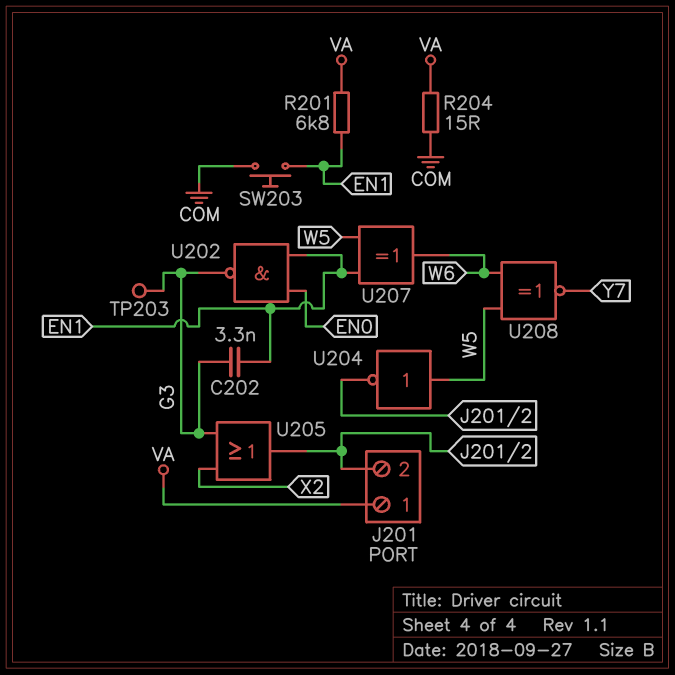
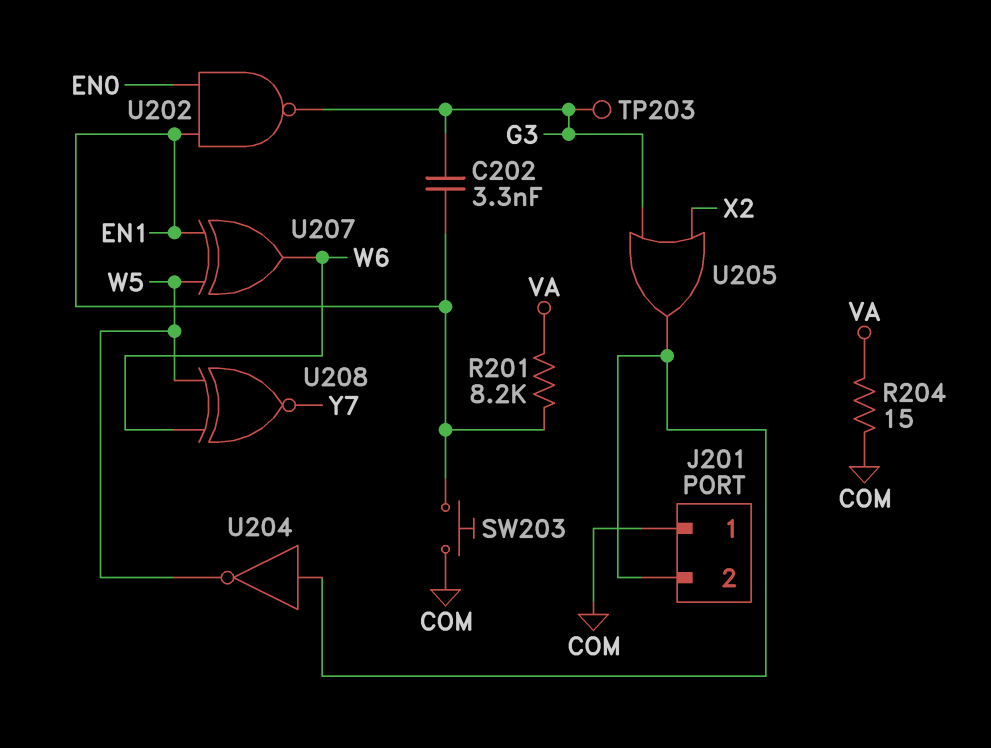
J201 pin 1: VA -> COM
R201: 6.8k (EN1, VA) -> 8.2k (EN1, VA)
U204: NOT (in W5, out J201/2) -> NOT (in J201/2, out W5)

